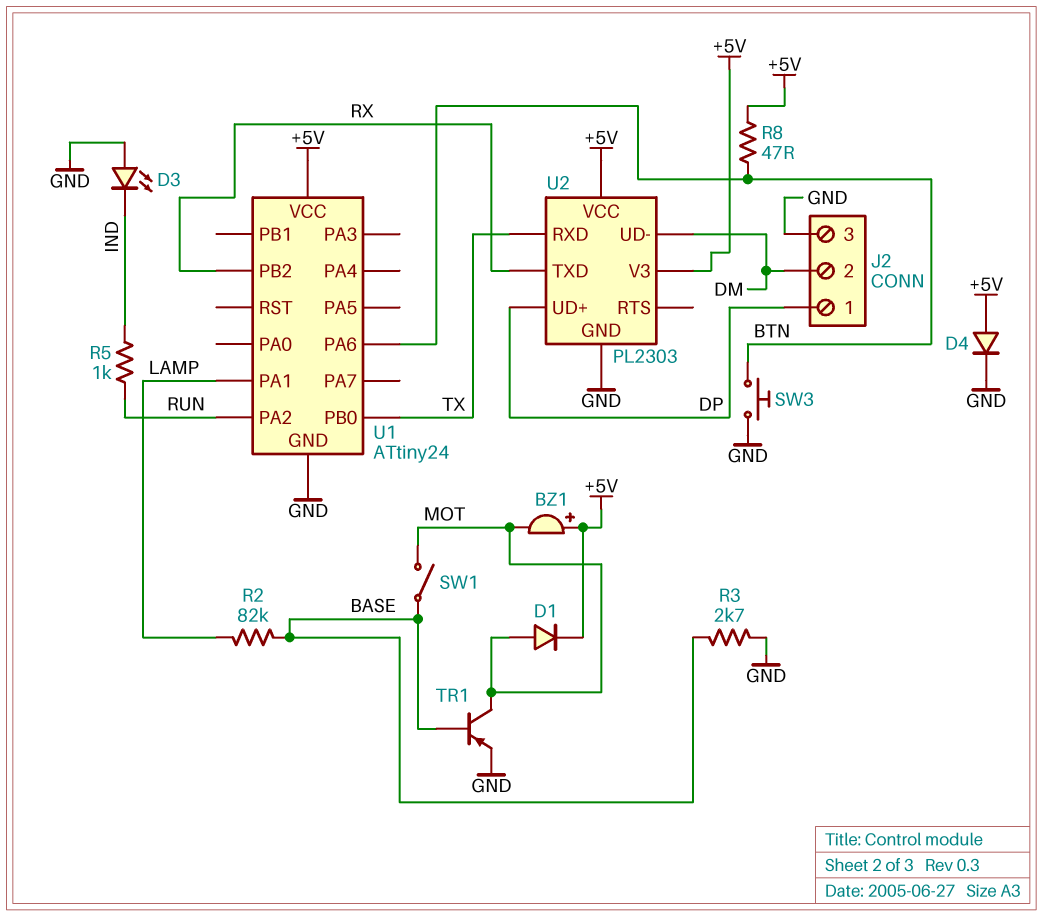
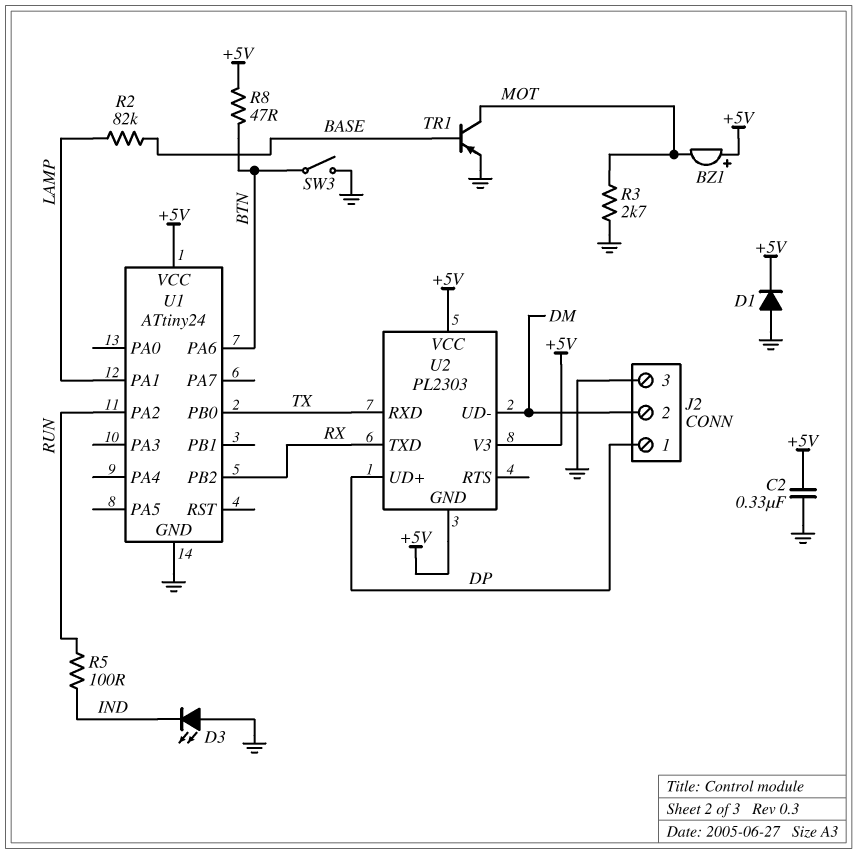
C2: none -> 330nF (+5V, GND)
D1: diode (A MOT, K +5V) -> diode (A GND, K +5V)
D4: diode (A +5V, K GND) -> none
R3: 2.7k (BASE, GND) -> 2.7k (GND, MOT)
R5: 1k (IND, RUN) -> 100 (IND, RUN)
SW1: switch (BASE, MOT) -> none
SW3: button (BTN, GND) -> switch (BTN, GND)
U2 pin GND: GND -> +5V

